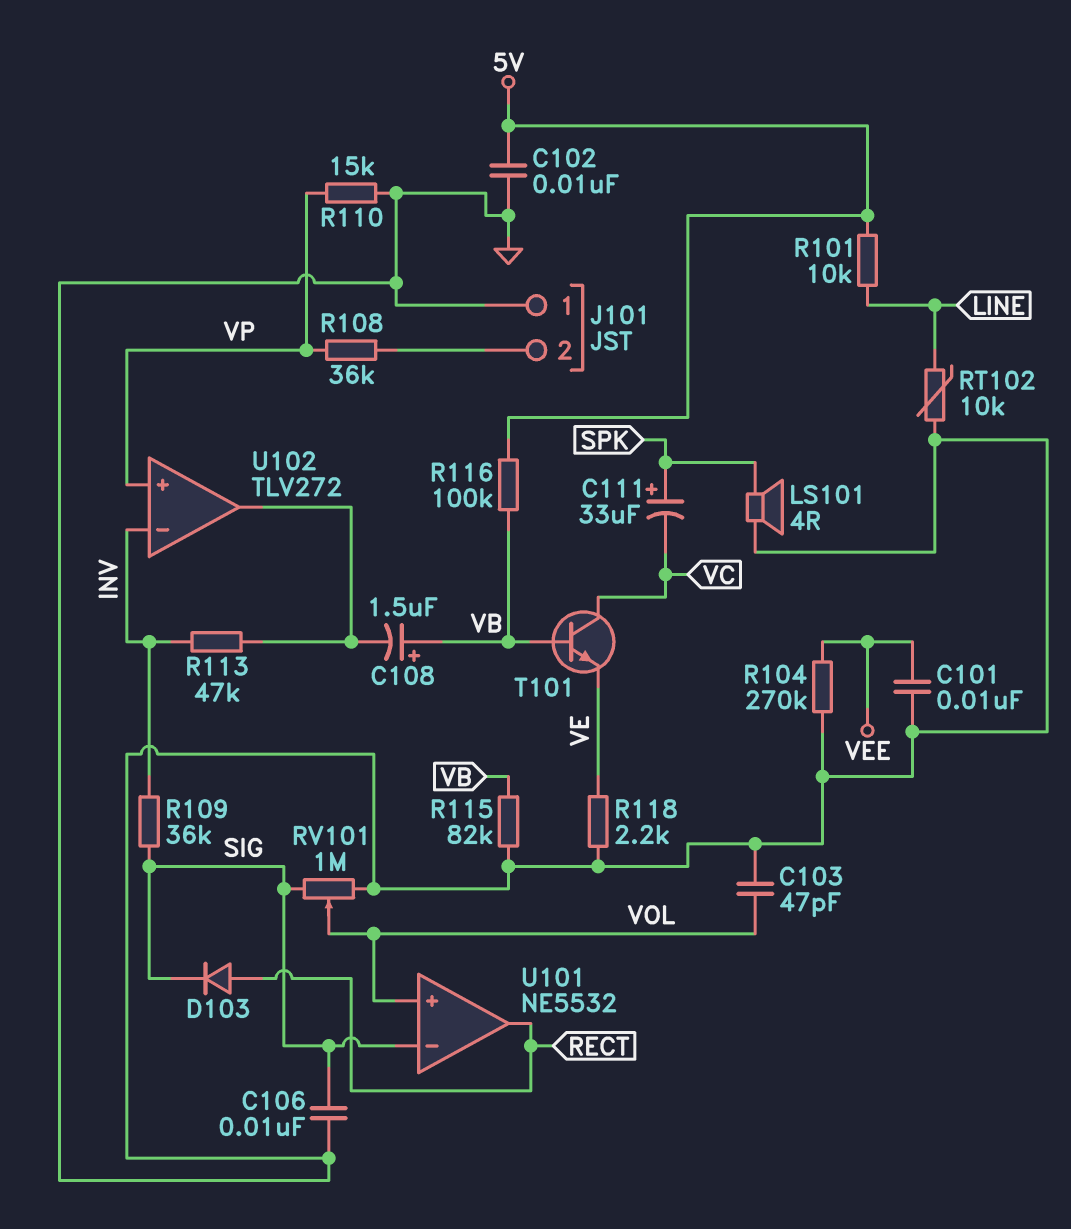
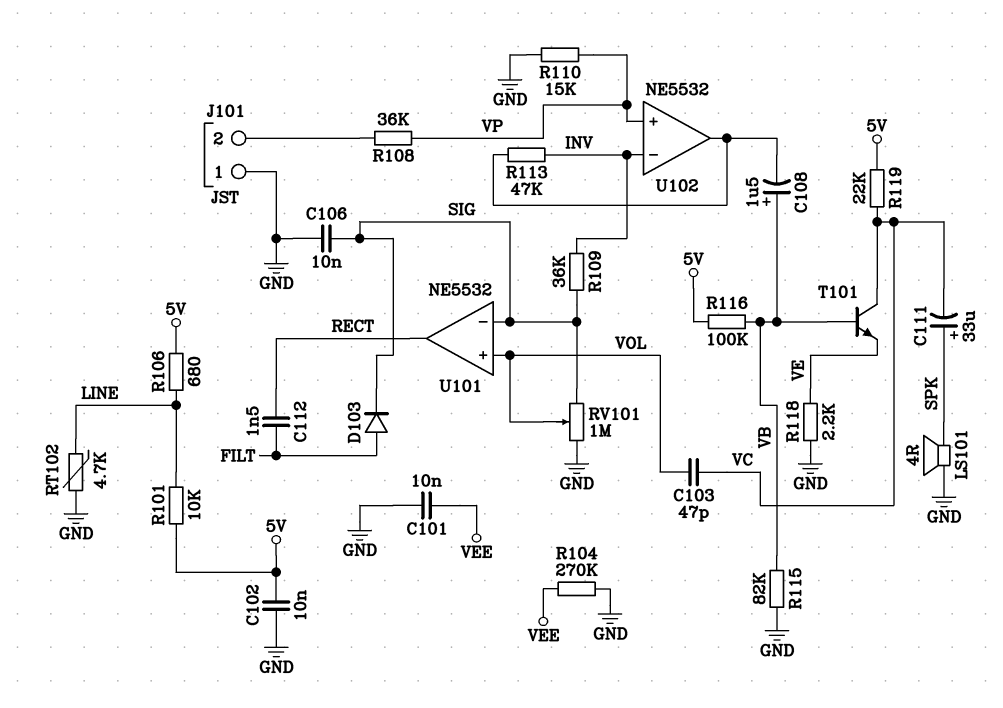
C103: 47pF (GND, VOL) -> 47pF (VC, VOL)
C112: none -> 1.5nF (FILT, RECT)
D103: diode (A RECT, K SIG) -> diode (A FILT, K SIG)
R106: none -> 680 (5V, LINE)
R119: none -> 22k (5V, VC)
RT102: 10k (GND, LINE) -> 4.7k (GND, LINE)
U102: TLV272 -> NE5532

